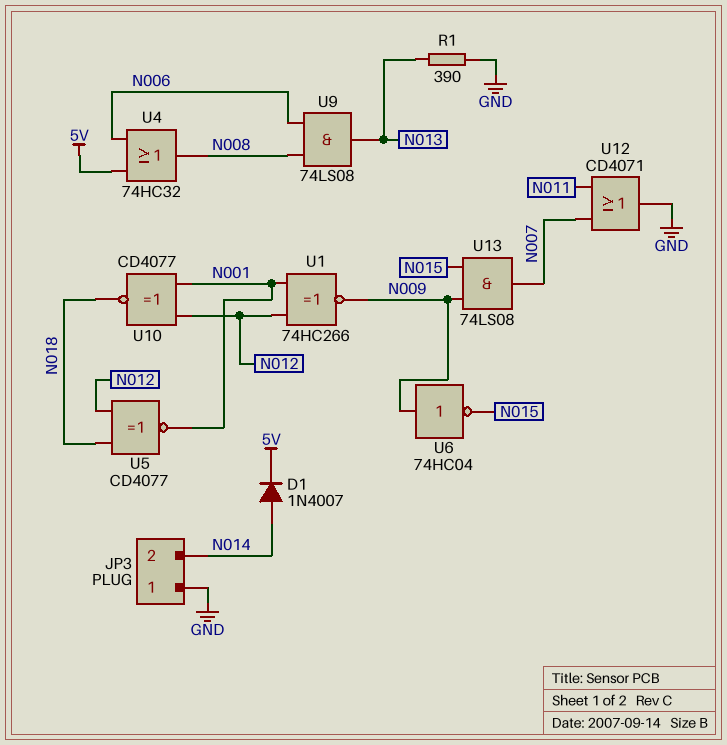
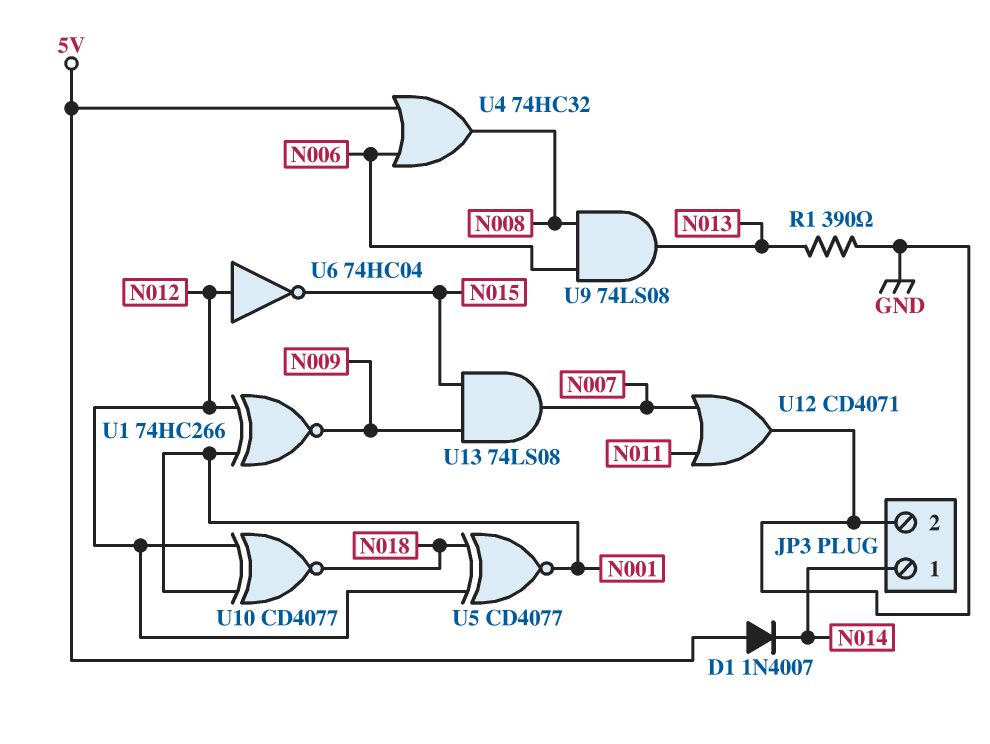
D1: diode 1N4007 (A N014, K 5V) -> diode 1N4007 (A 5V, K N014)
JP3 pin 1: GND -> N014
JP3 pin 2: N014 -> GND
U6: NOT 74HC04 (in N009, out N015) -> NOT 74HC04 (in N012, out N015)

